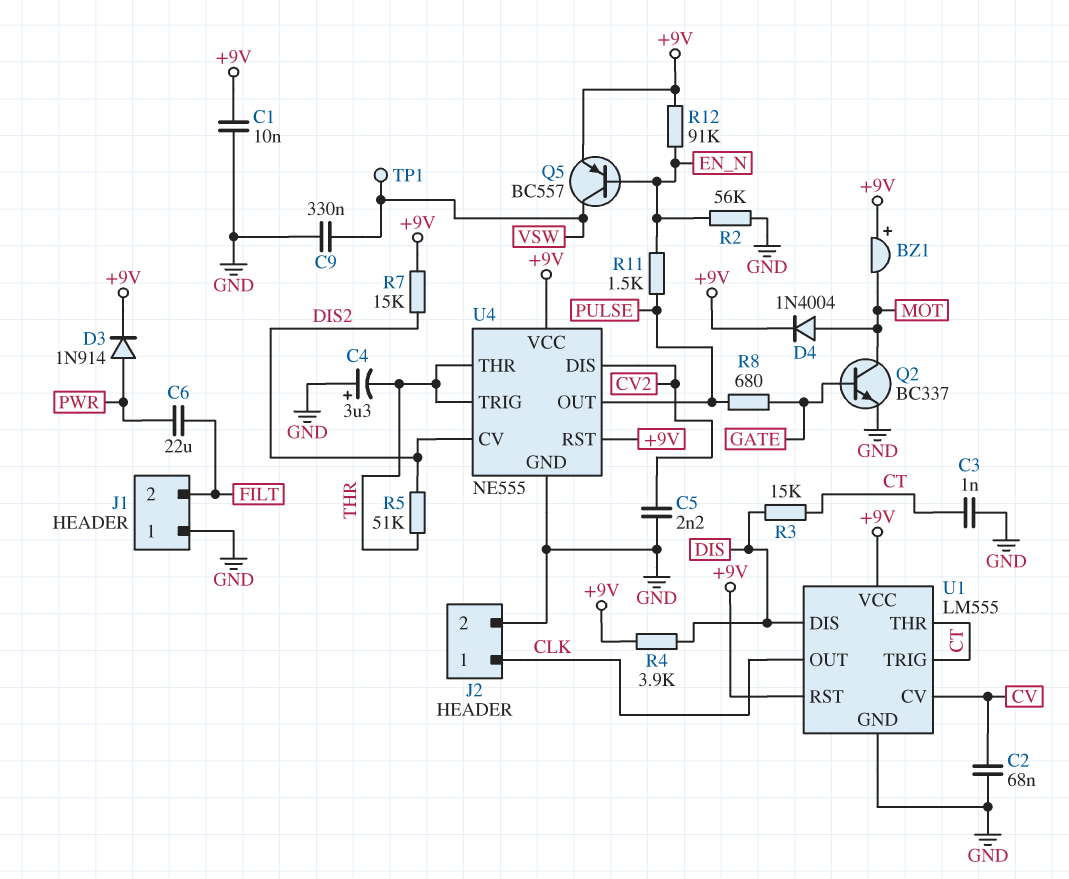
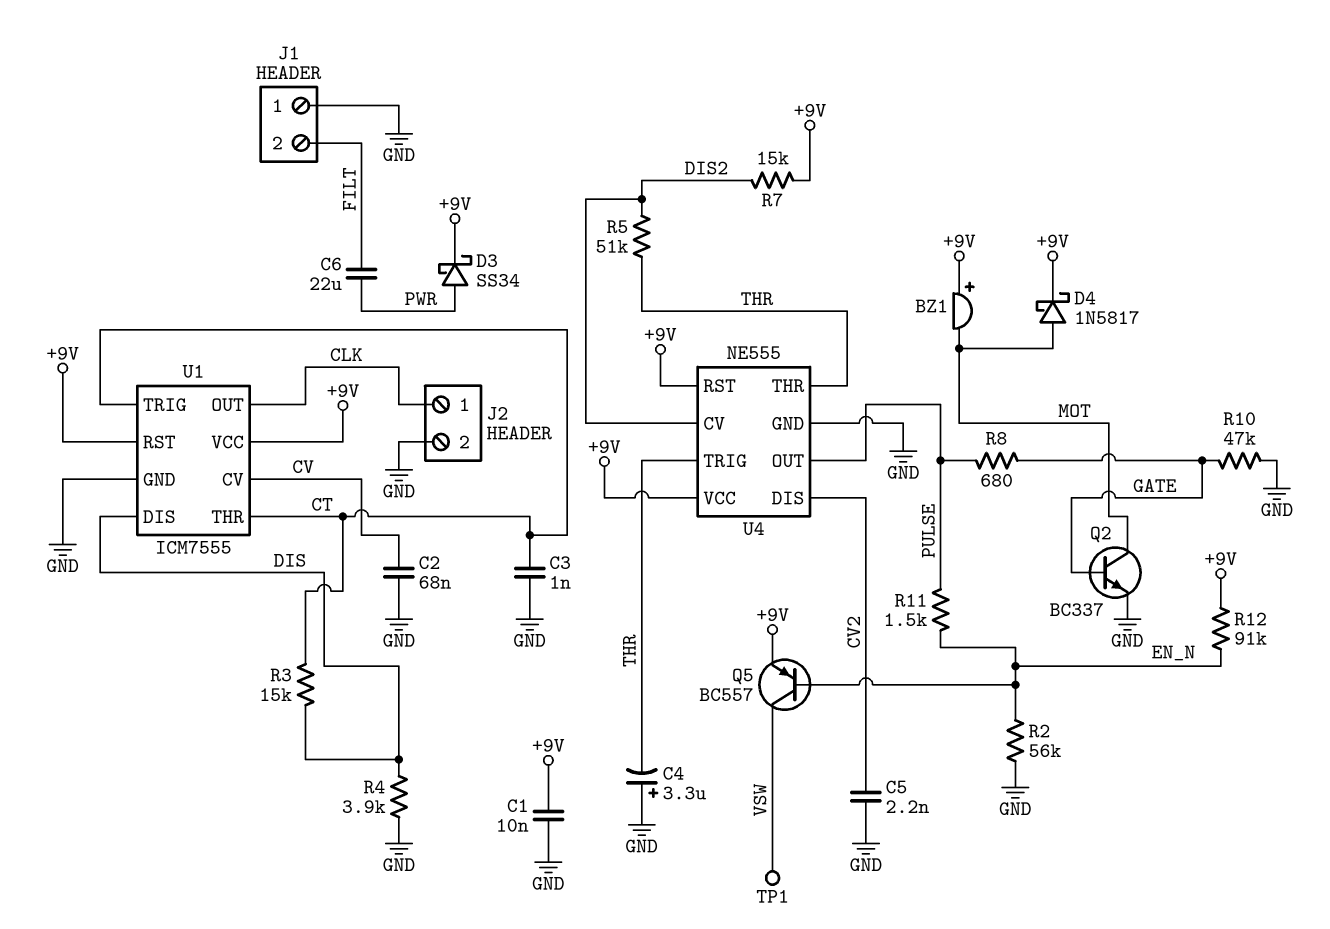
C9: 330nF (GND, VSW) -> none
D3: diode 1N914 (A PWR, K +9V) -> schottky SS34 (A PWR, K +9V)
D4: diode 1N4004 (A MOT, K +9V) -> schottky 1N5817 (A MOT, K +9V)
R4: 3.9k (+9V, DIS) -> 3.9k (DIS, GND)
R10: none -> 47k (GATE, GND)
U1: LM555 -> ICM7555

